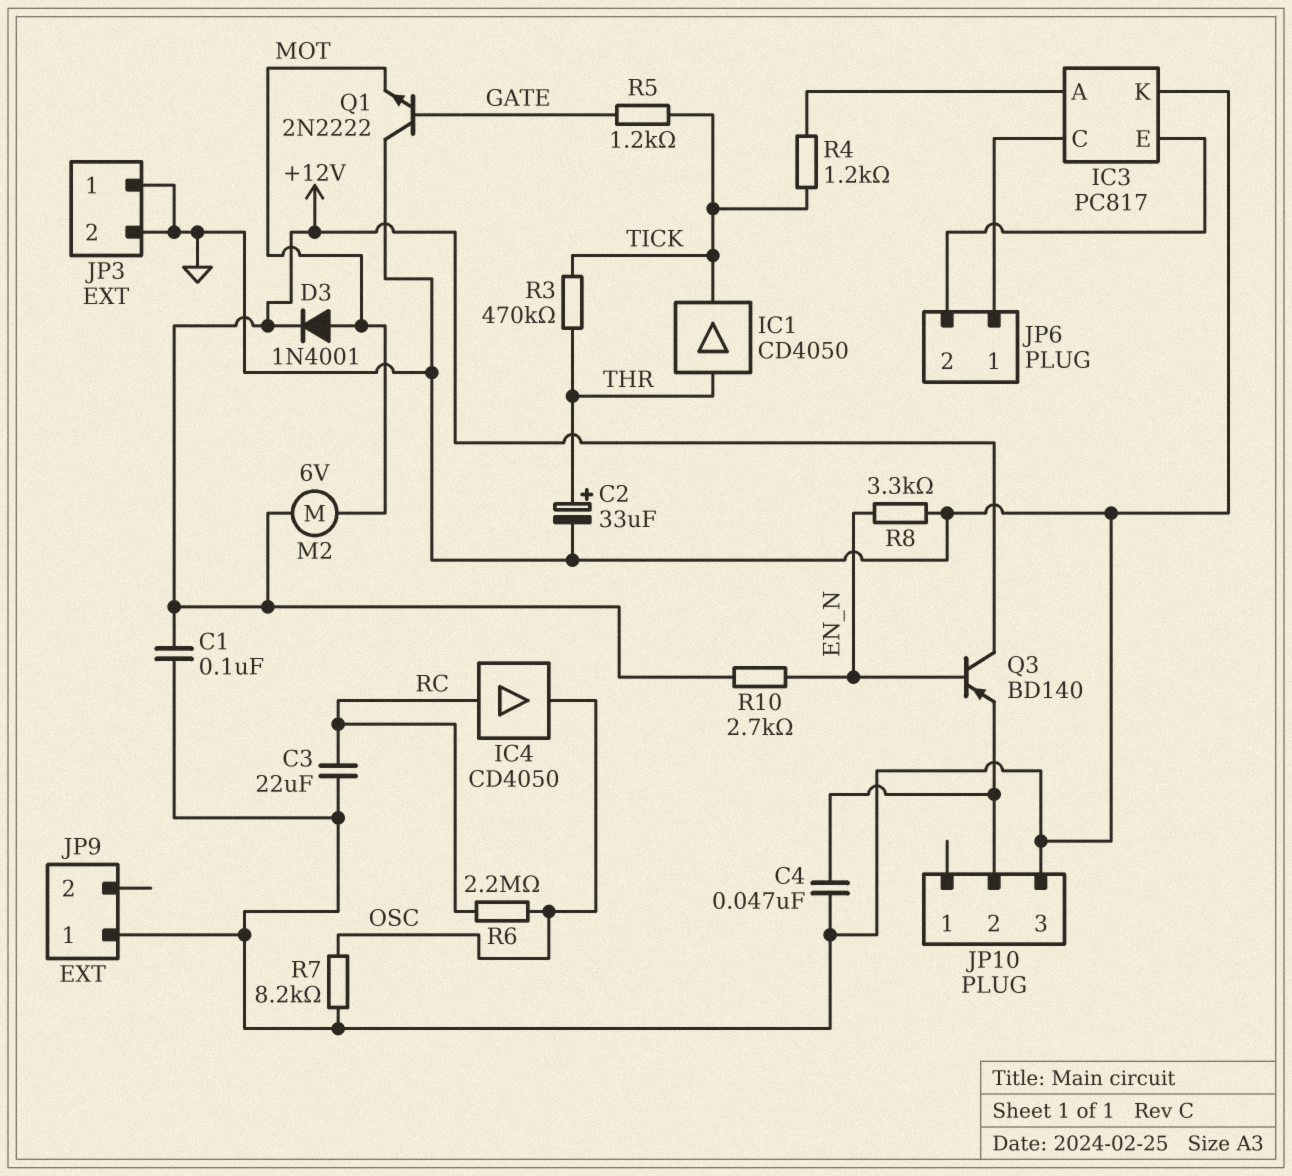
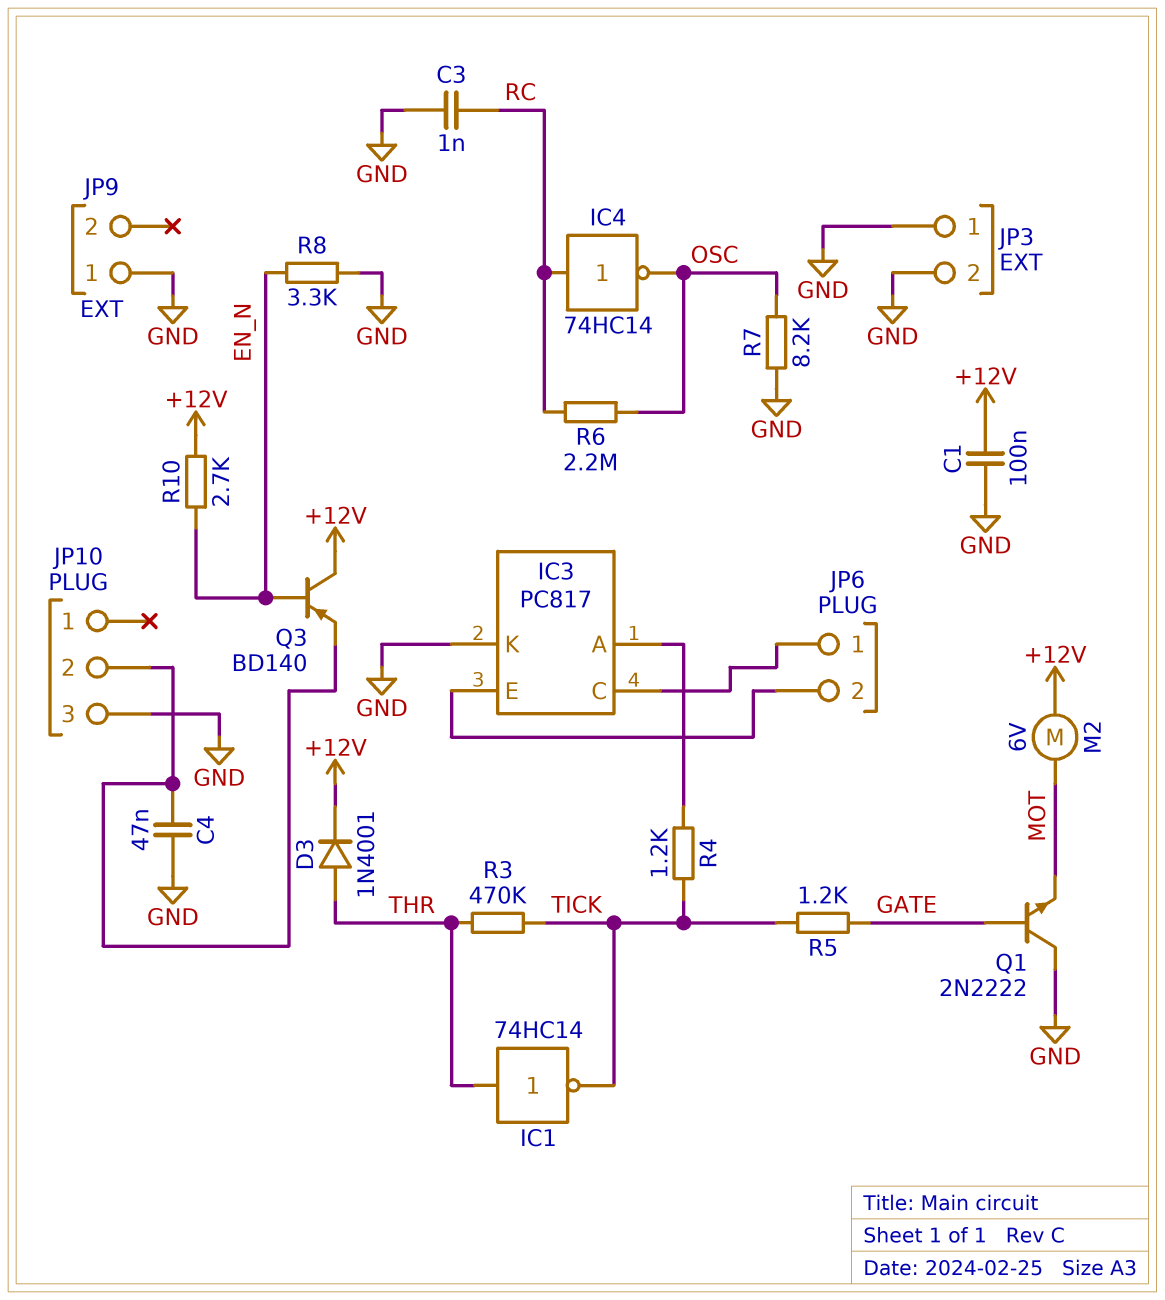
C2: 33uF (plus THR, minus GND) -> none
C3: 22uF (GND, RC) -> 1nF (GND, RC)
D3: diode 1N4001 (A MOT, K +12V) -> diode 1N4001 (A THR, K +12V)
IC1: buffer CD4050 (in THR, out TICK) -> NOT 74HC14 (in THR, out TICK)
IC4: buffer CD4050 (in RC, out OSC) -> NOT 74HC14 (in RC, out OSC)

